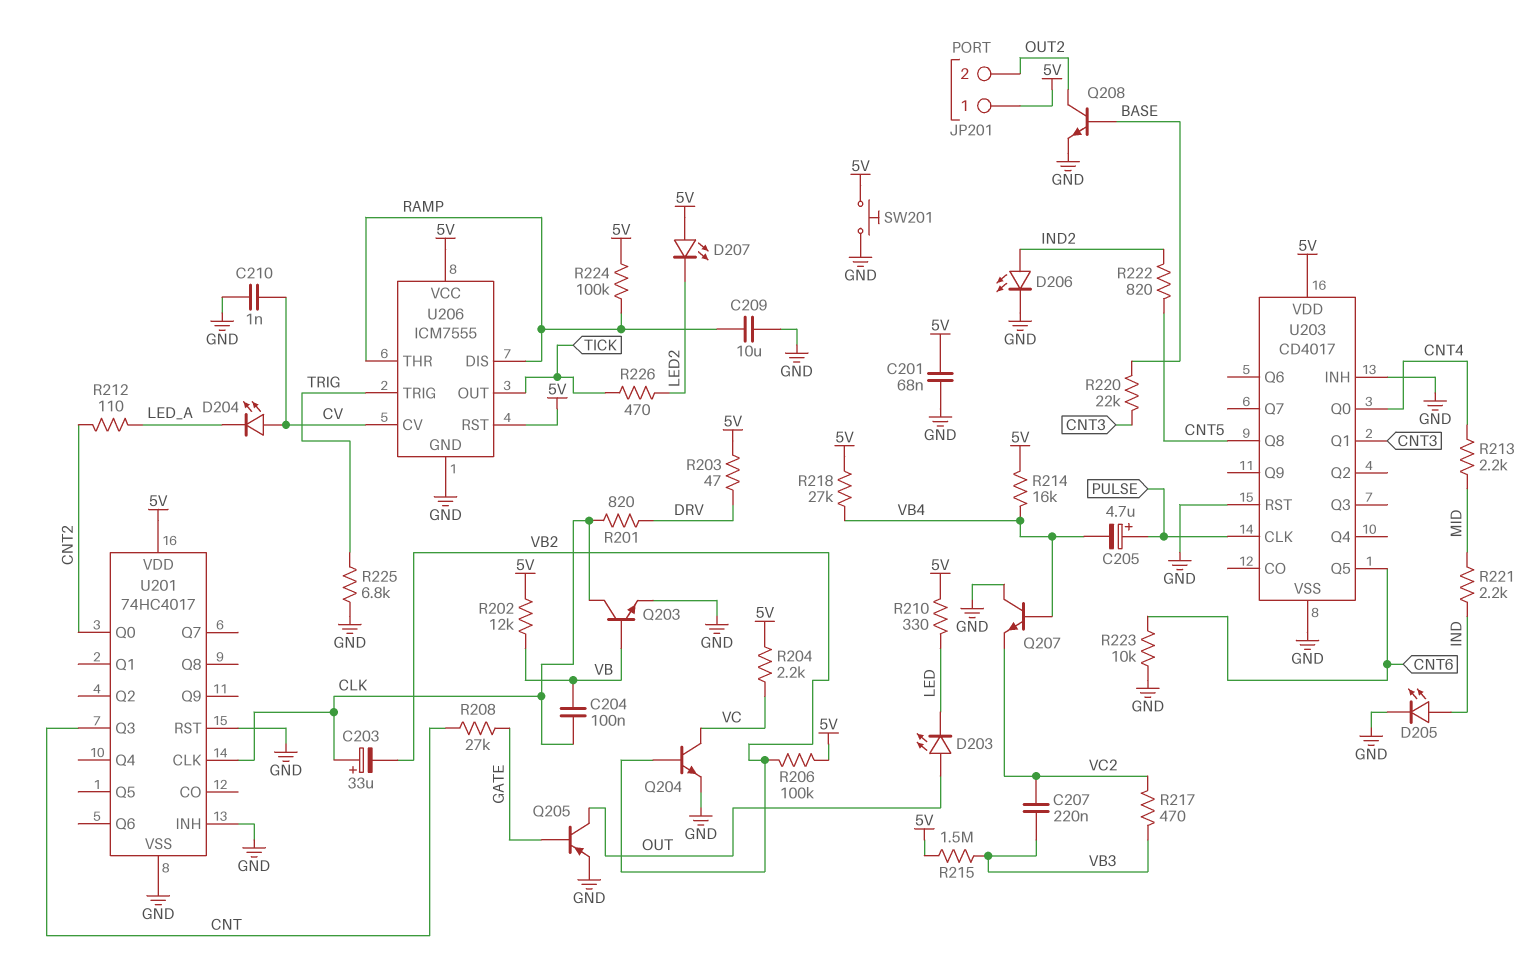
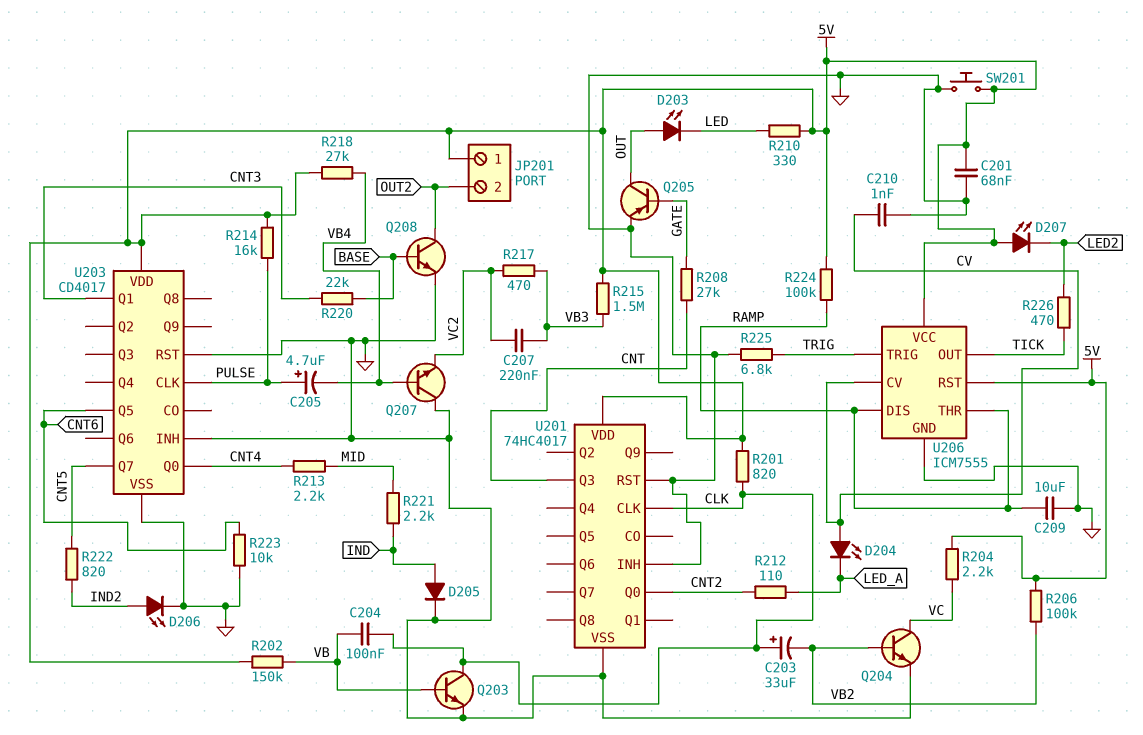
D205: LED (A IND, K GND) -> diode (A IND, K GND)
R201: 820 (CLK, DRV) -> 820 (5V, CLK)
R202: 12k (5V, VB) -> 150k (5V, VB)
R203: 47 (5V, DRV) -> none
R214: 16k (5V, VB4) -> 16k (5V, PULSE)
U203 pin Q7: none -> CNT5
U203 pin Q8: CNT5 -> none

